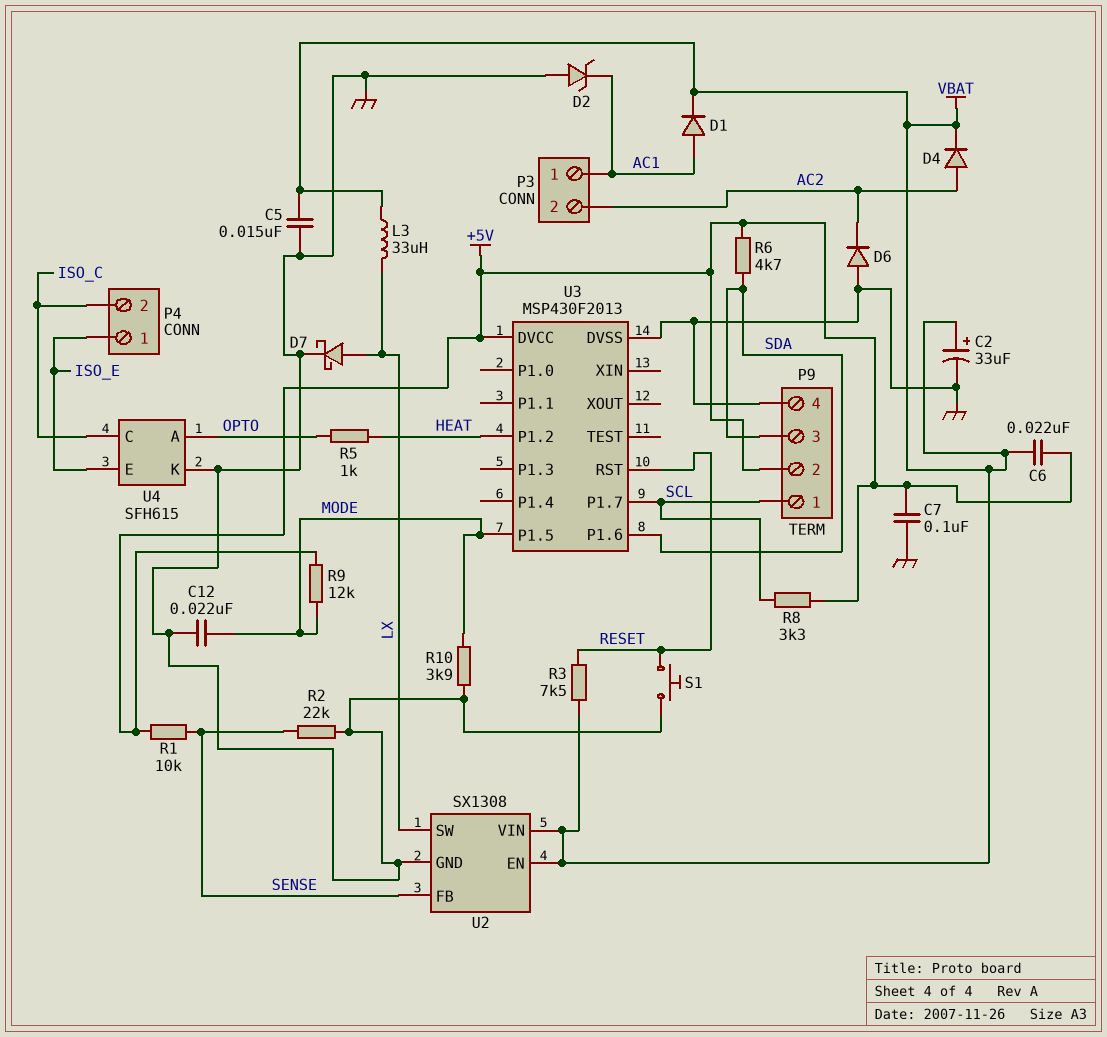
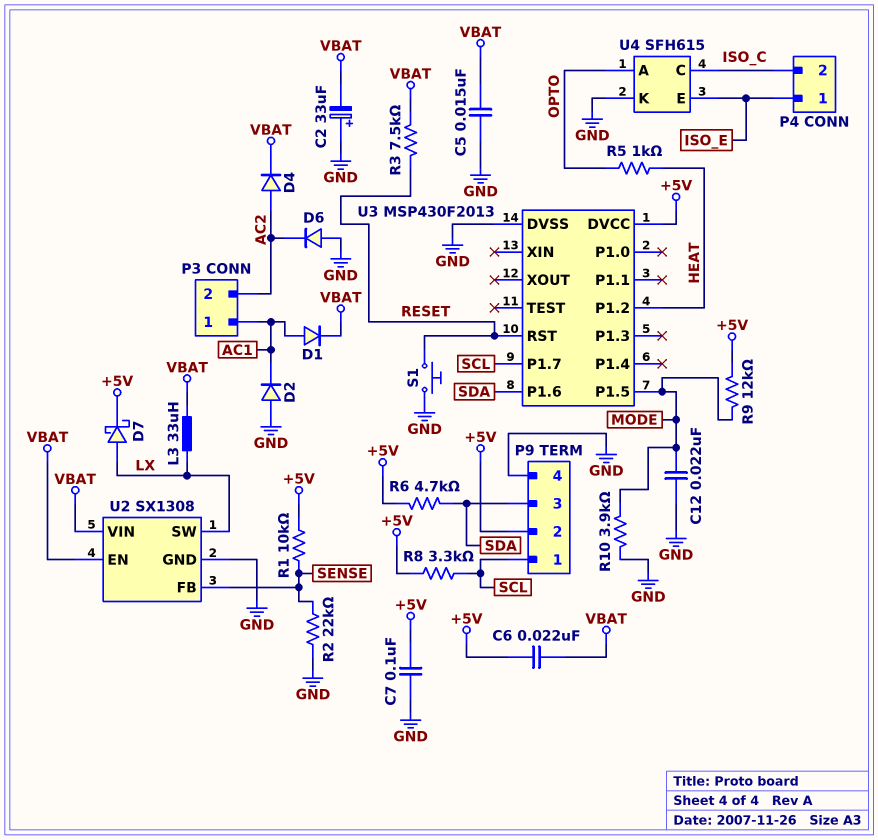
C2: 33uF (plus VBAT, minus GND) -> 33uF (plus GND, minus VBAT)
D2: zener (A GND, K AC1) -> diode (A GND, K AC1)
D7: schottky (A LX, K GND) -> schottky (A LX, K +5V)

